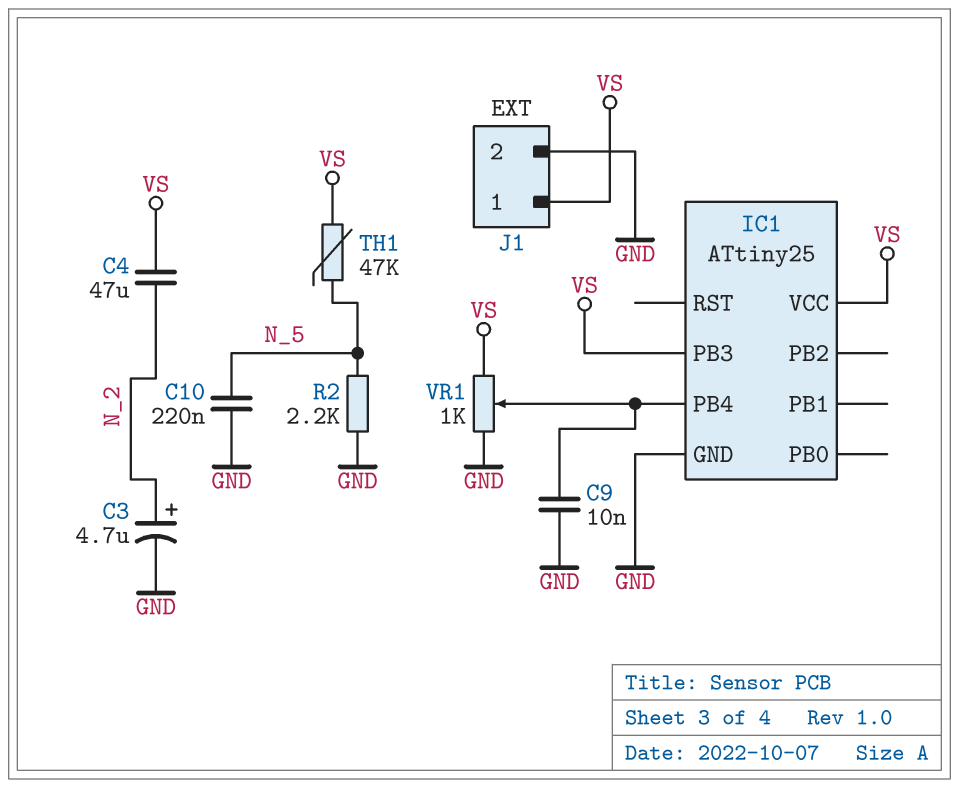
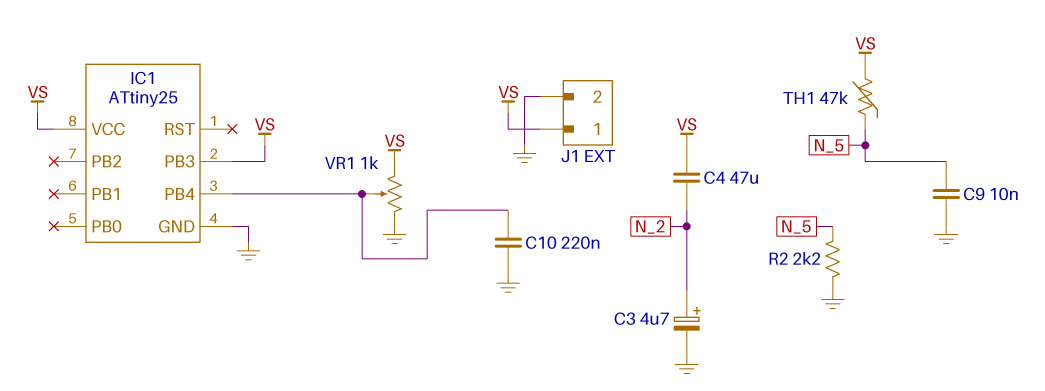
C9: 10nF (GND, IC1/PB4) -> 10nF (GND, N_5)
C10: 220nF (GND, N_5) -> 220nF (GND, IC1/PB4)

